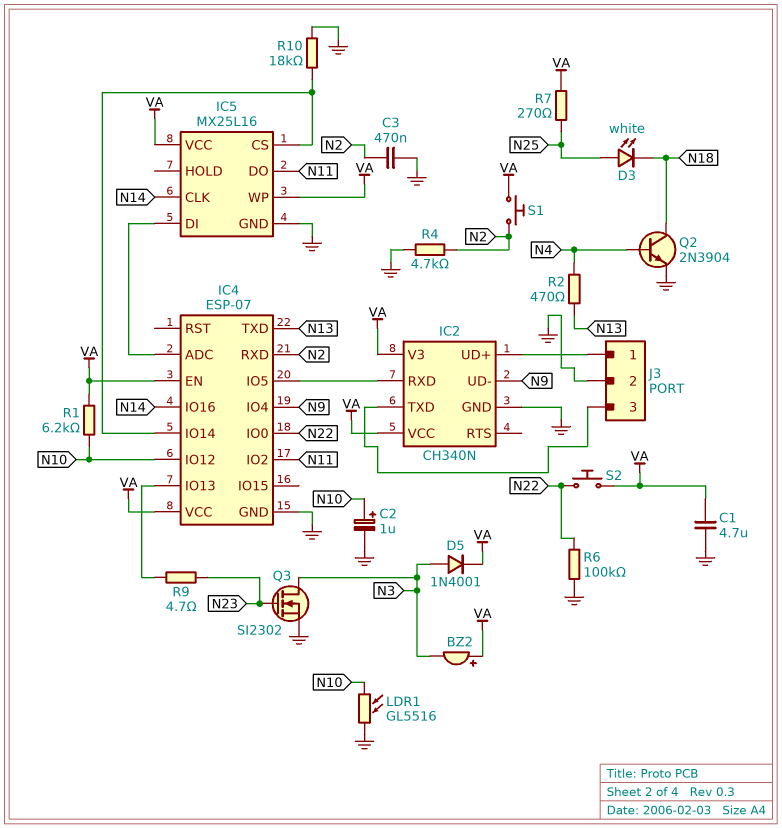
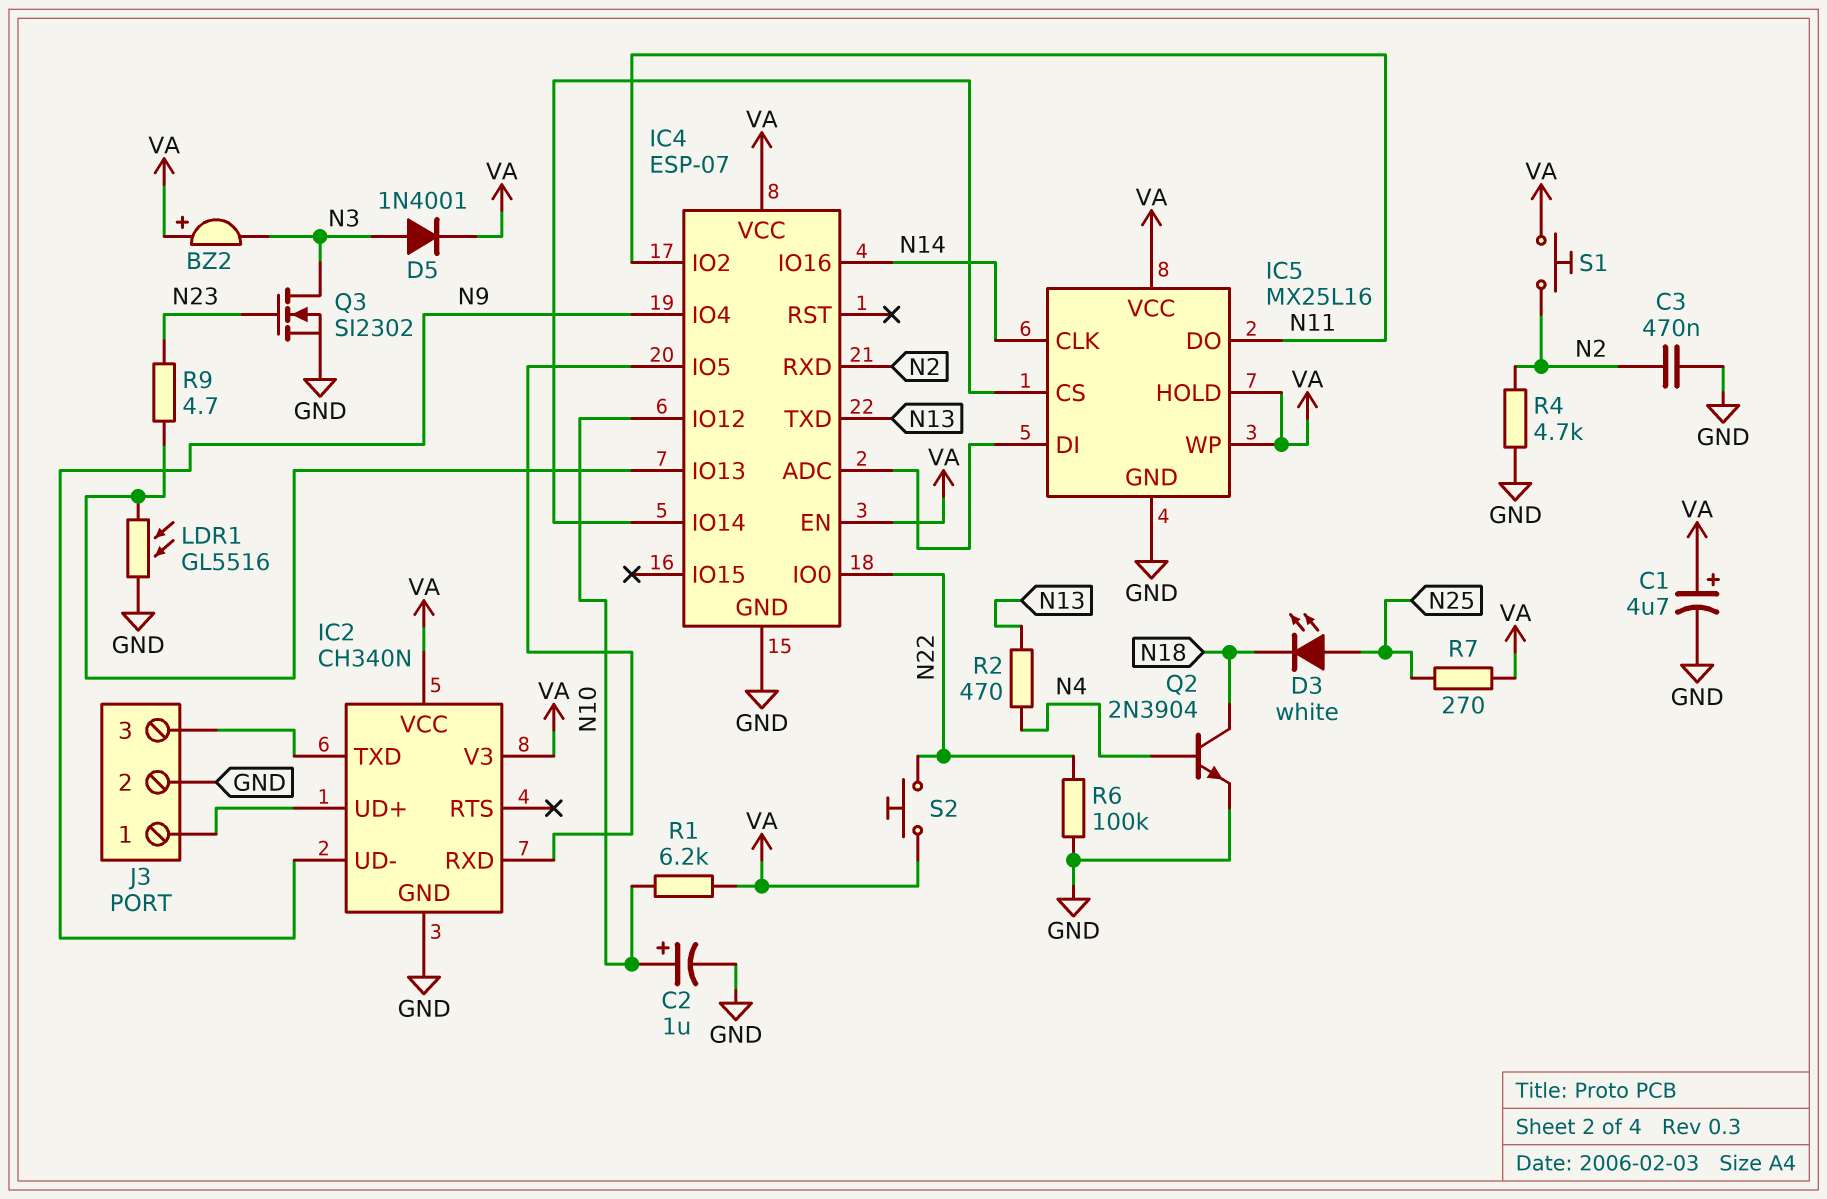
C1: 4.7uF (GND, VA) -> 4.7uF (plus VA, minus GND)
IC5 pin HOLD: none -> VA
LDR1: GL5516 (GND, N10) -> GL5516 (GND, IC4/IO13)
R10: 18k (GND, IC4/IO14) -> none

